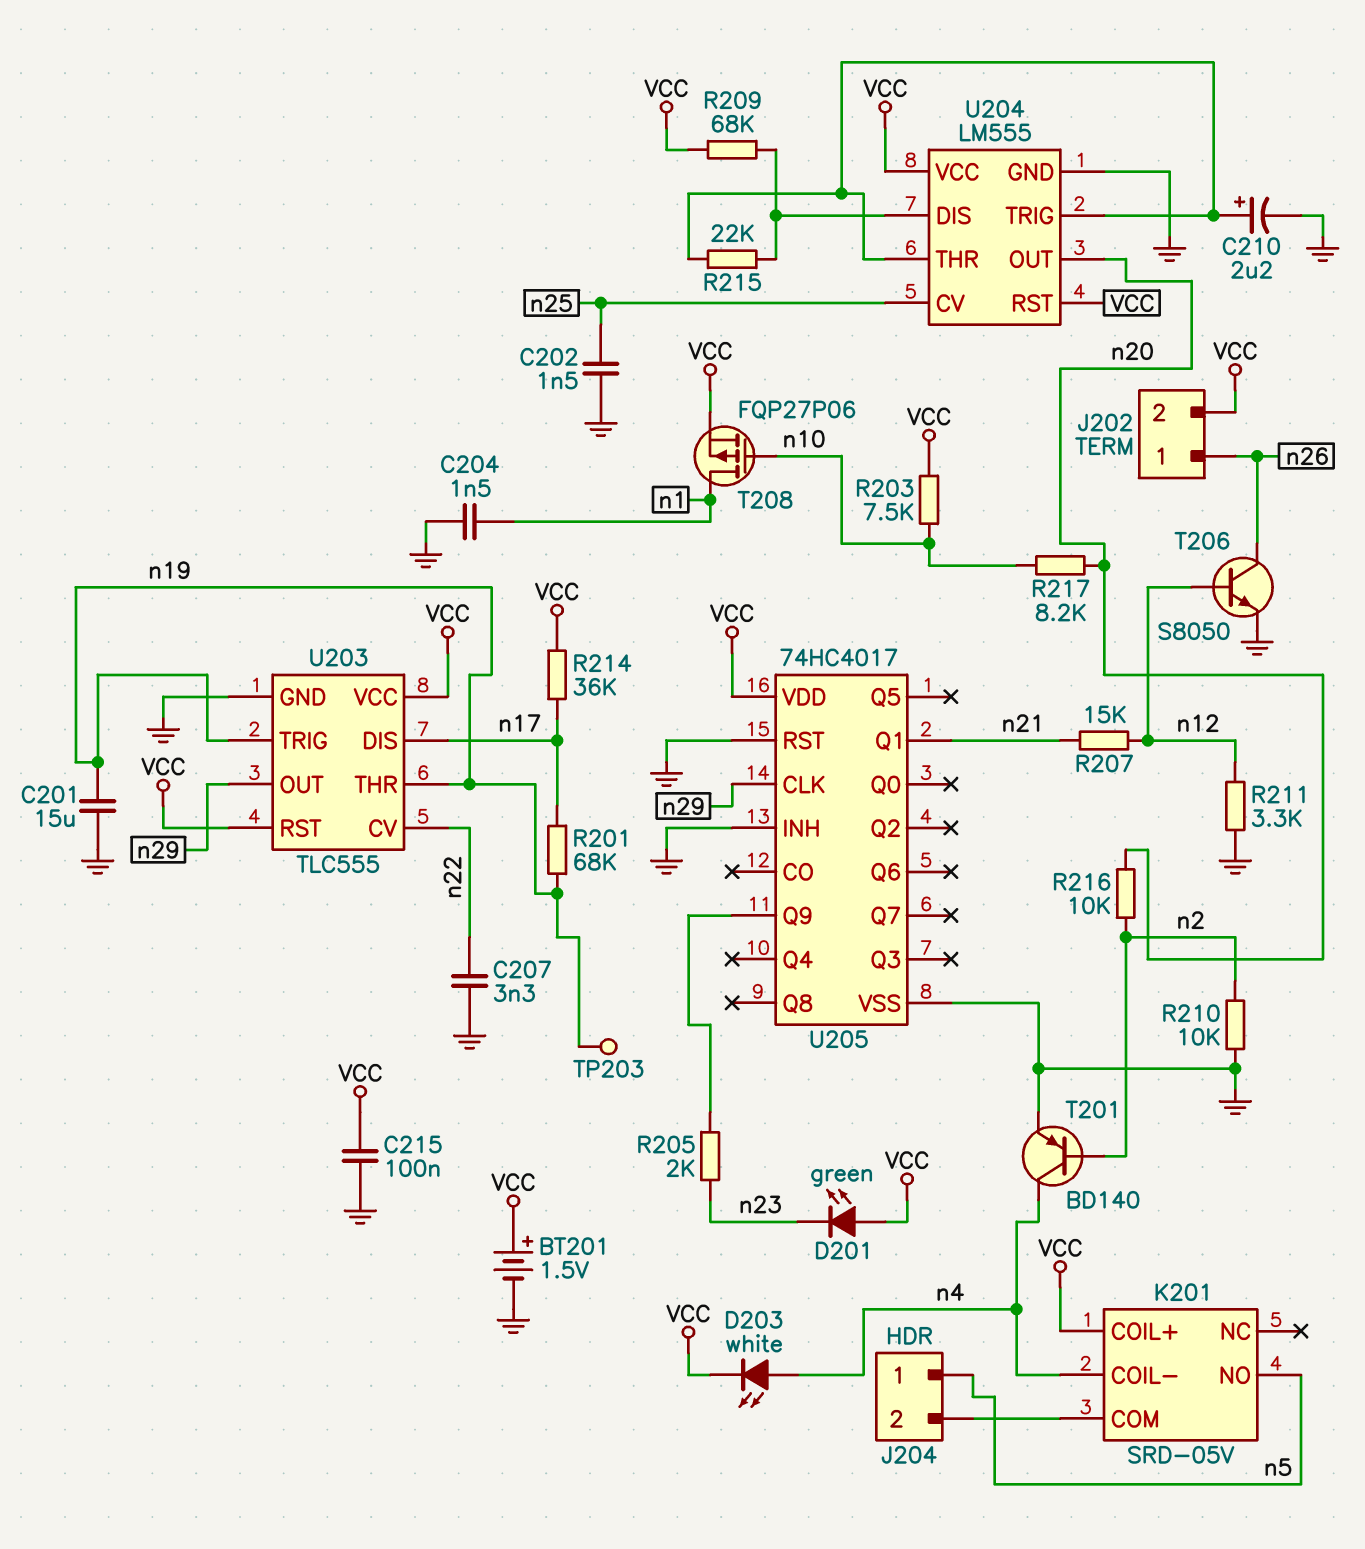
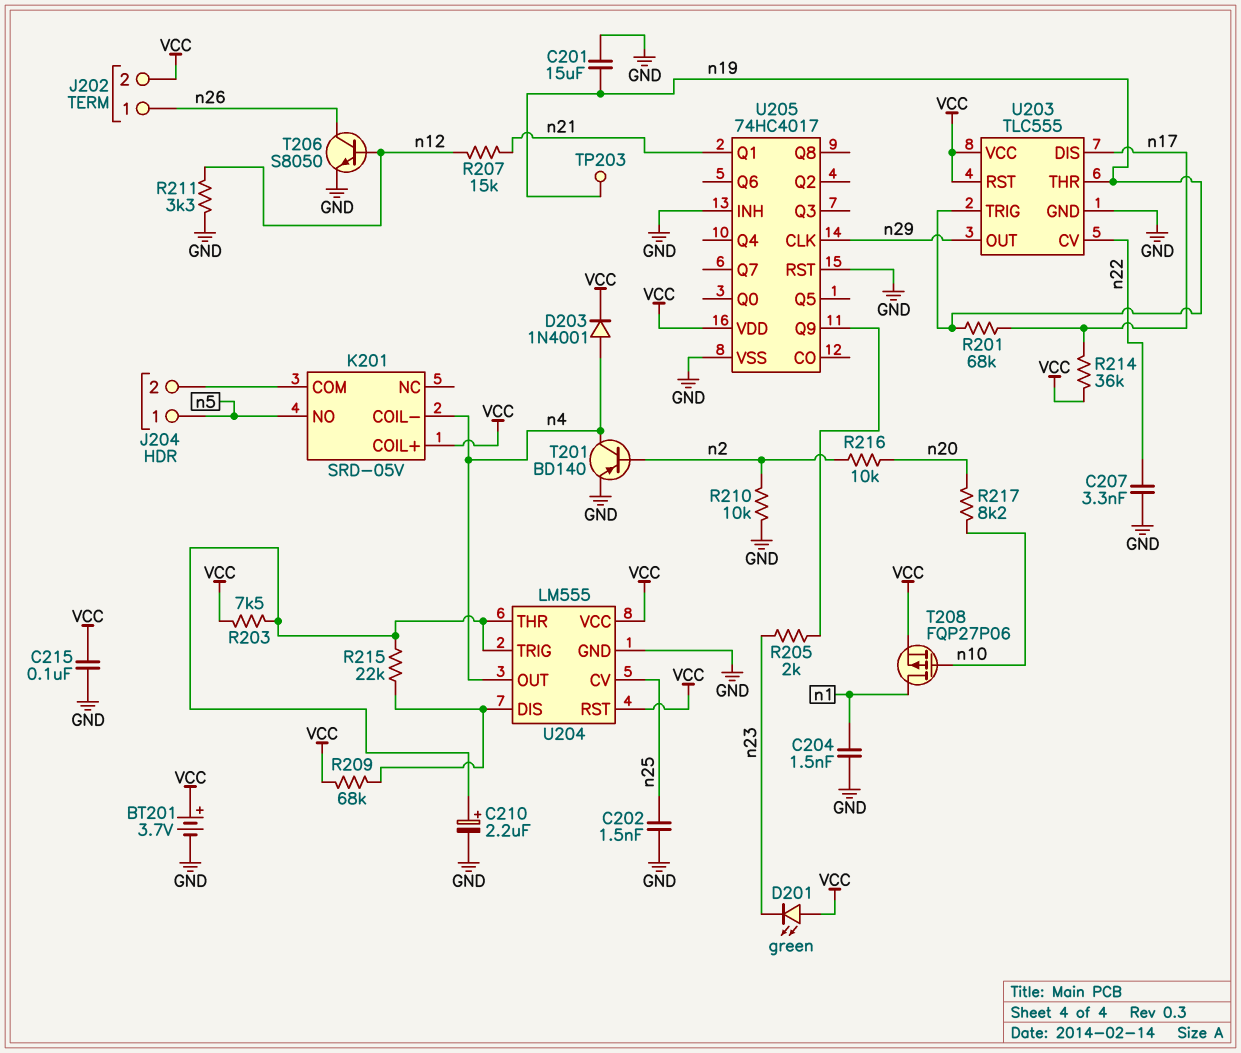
BT201: 1.5V (plus VCC, minus GND) -> 3.7V (plus VCC, minus GND)
D203: LED white (A n4, K VCC) -> diode 1N4001 (A n4, K VCC)
R203: 7.5k (VCC, n10) -> 7.5k (U204/THR, VCC)
U204 pin OUT: n20 -> n4

